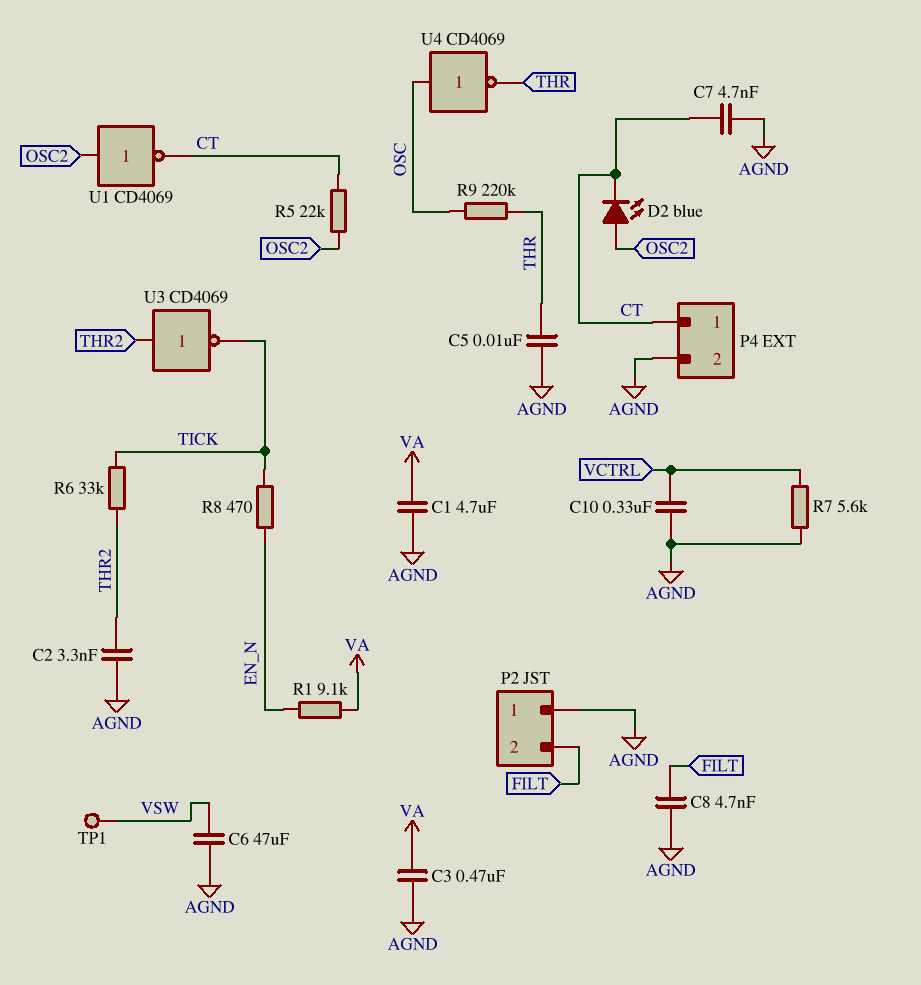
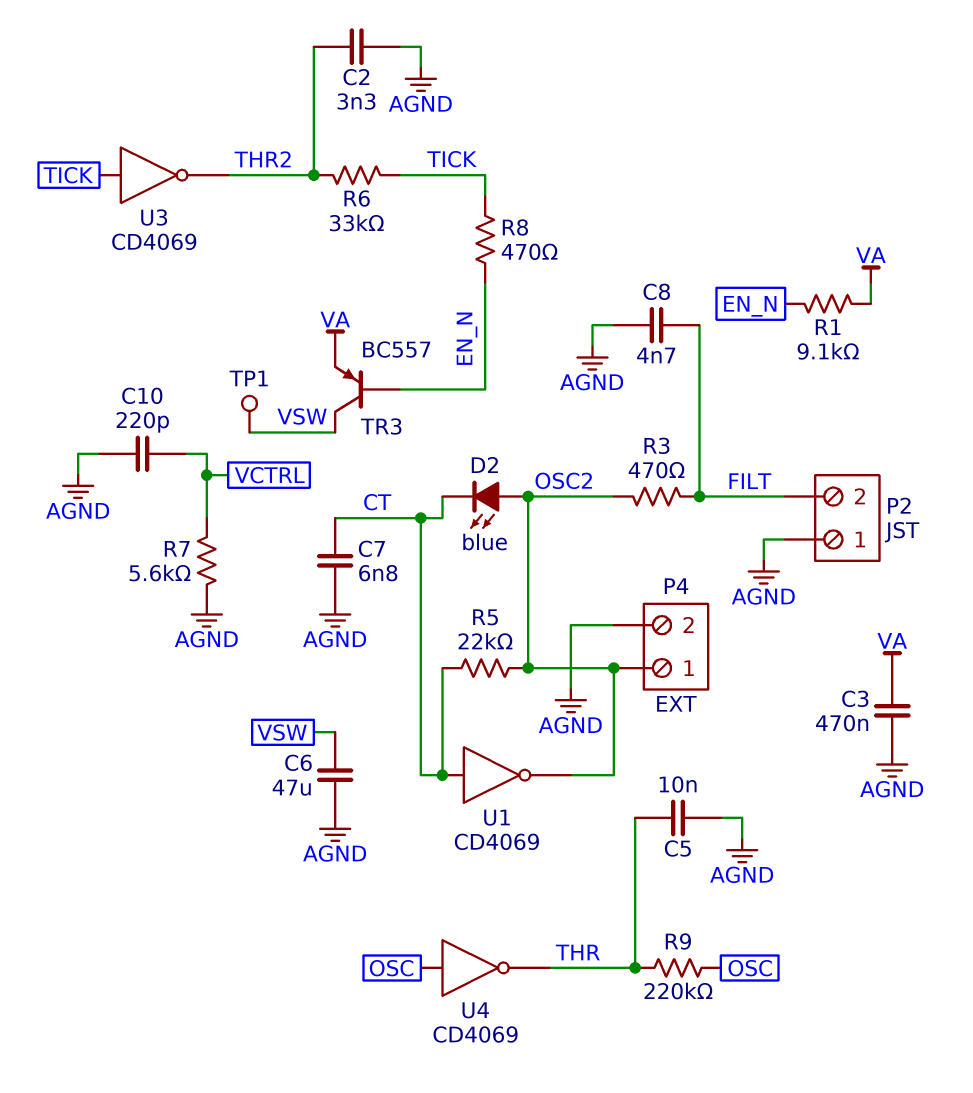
C1: 4.7uF (AGND, VA) -> none
C7: 4.7nF (AGND, CT) -> 6.8nF (AGND, CT)
C10: 330nF (AGND, VCTRL) -> 220pF (AGND, VCTRL)
P4 pin 1: CT -> OSC2
R3: none -> 470 (FILT, OSC2)
TR3: none -> PNP BC557 (B EN_N, C VSW, E VA)
U1: NOT CD4069 (in OSC2, out CT) -> NOT CD4069 (in CT, out OSC2)
U3: NOT CD4069 (in THR2, out TICK) -> NOT CD4069 (in TICK, out THR2)

